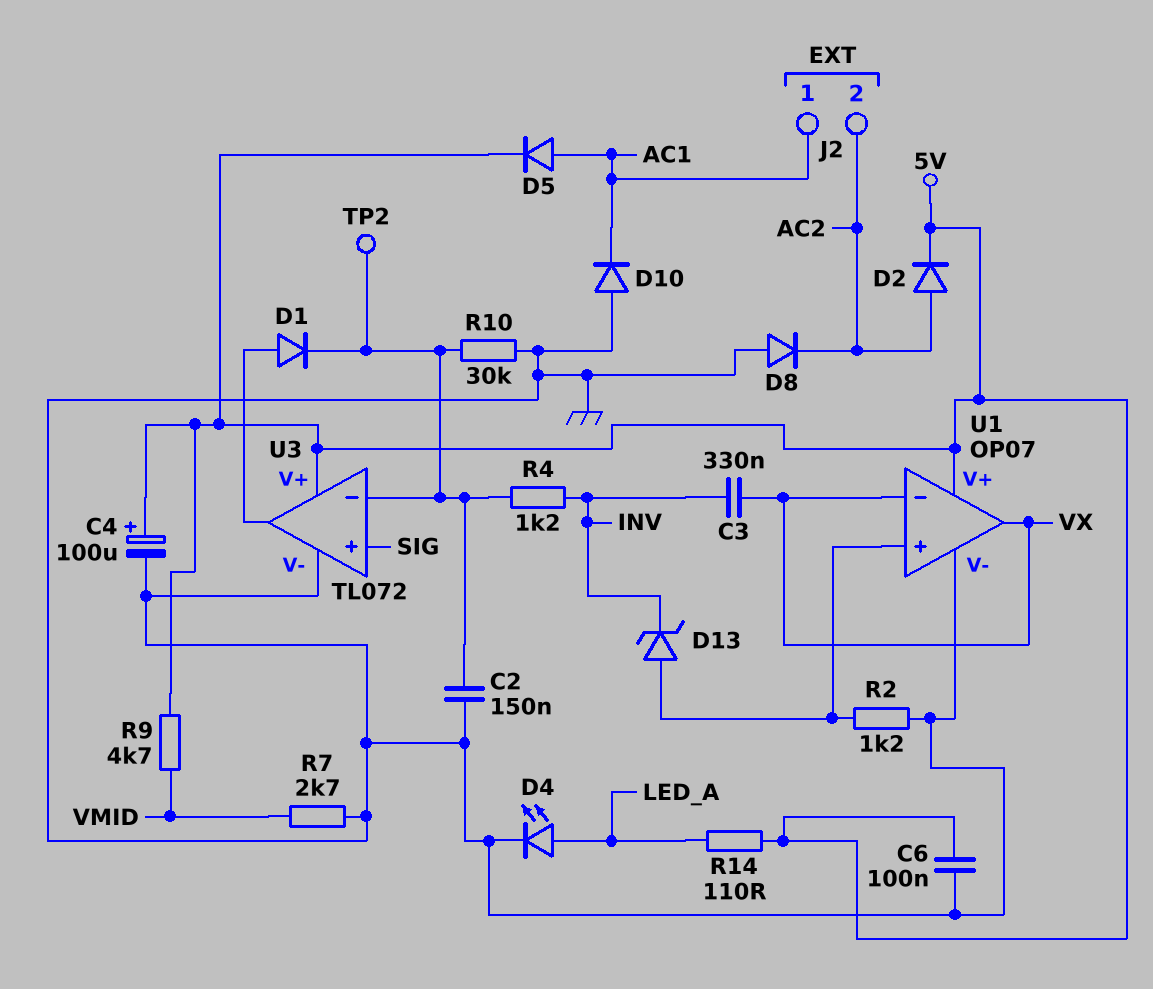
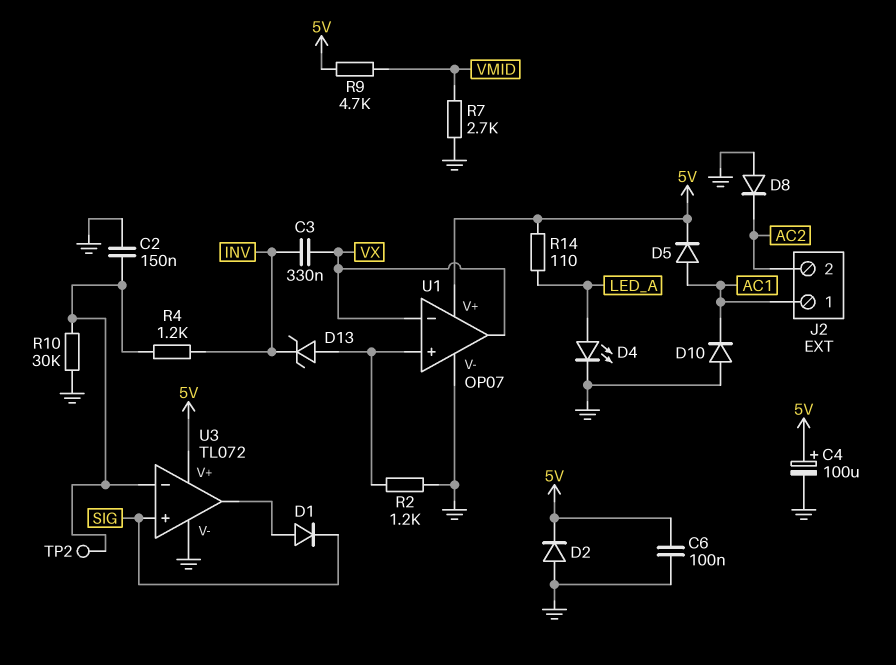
D1: diode (A U3/out, K U3/in-) -> diode (A U3/out, K SIG)
D2: diode (A AC2, K 5V) -> diode (A GND, K 5V)

